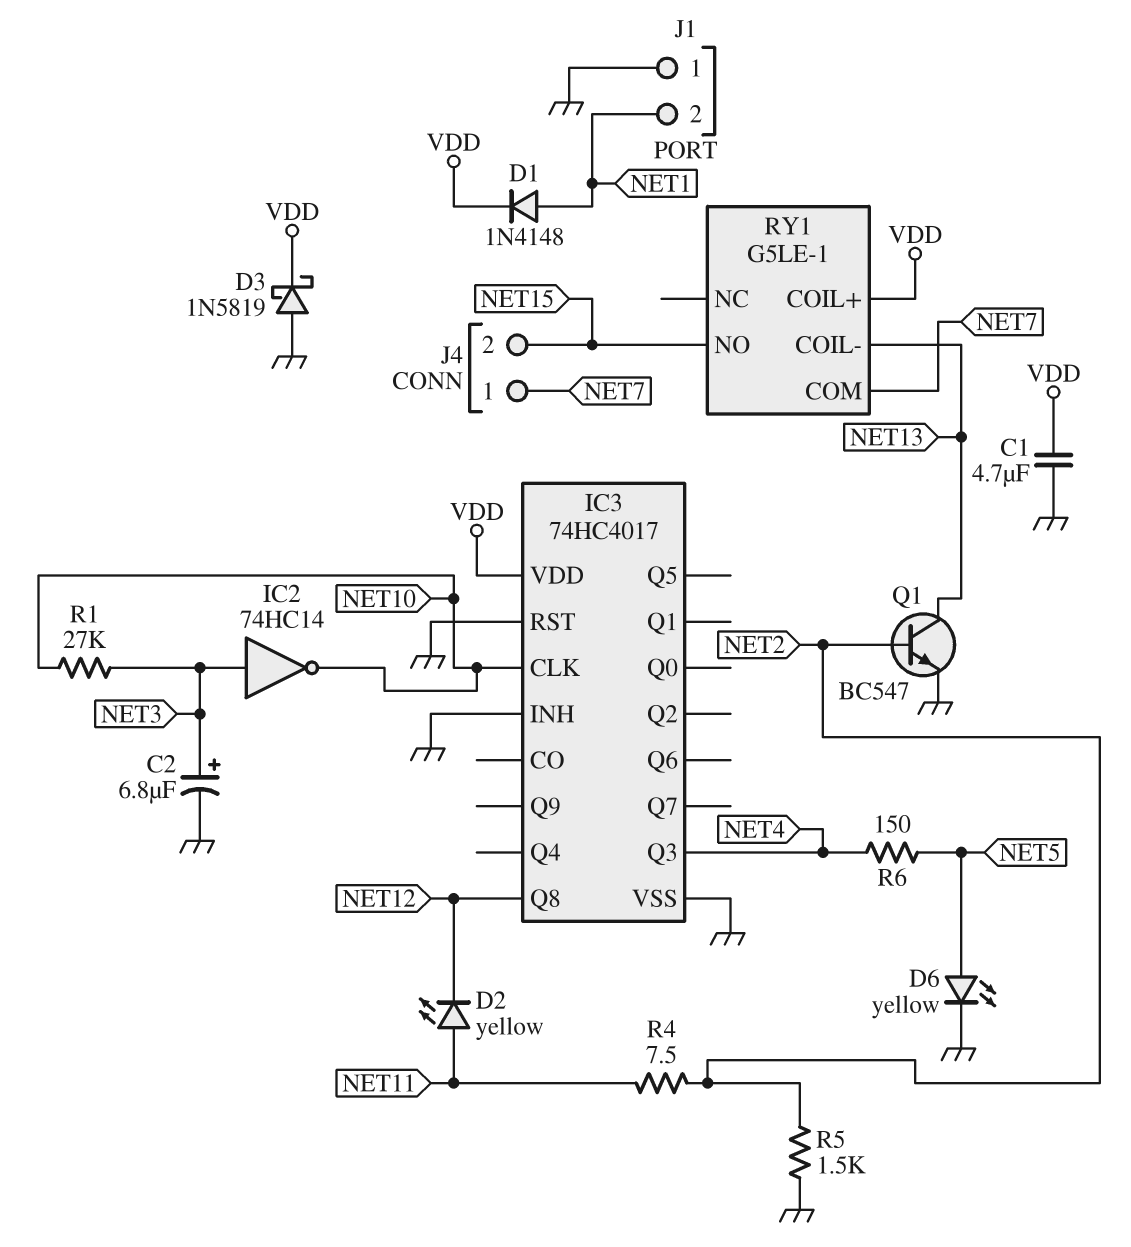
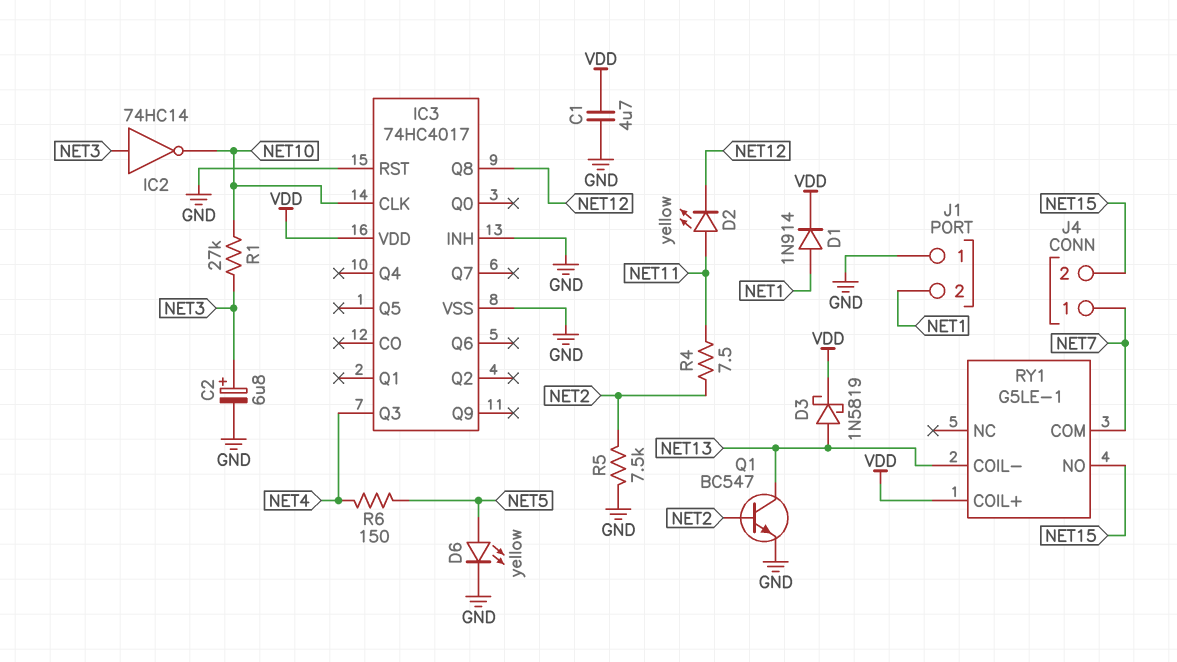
D1: diode 1N4148 (A NET1, K VDD) -> diode 1N914 (A NET1, K VDD)
D3: schottky 1N5819 (A GND, K VDD) -> schottky 1N5819 (A NET13, K VDD)
R5: 1.5k (GND, NET2) -> 7.5k (GND, NET2)

